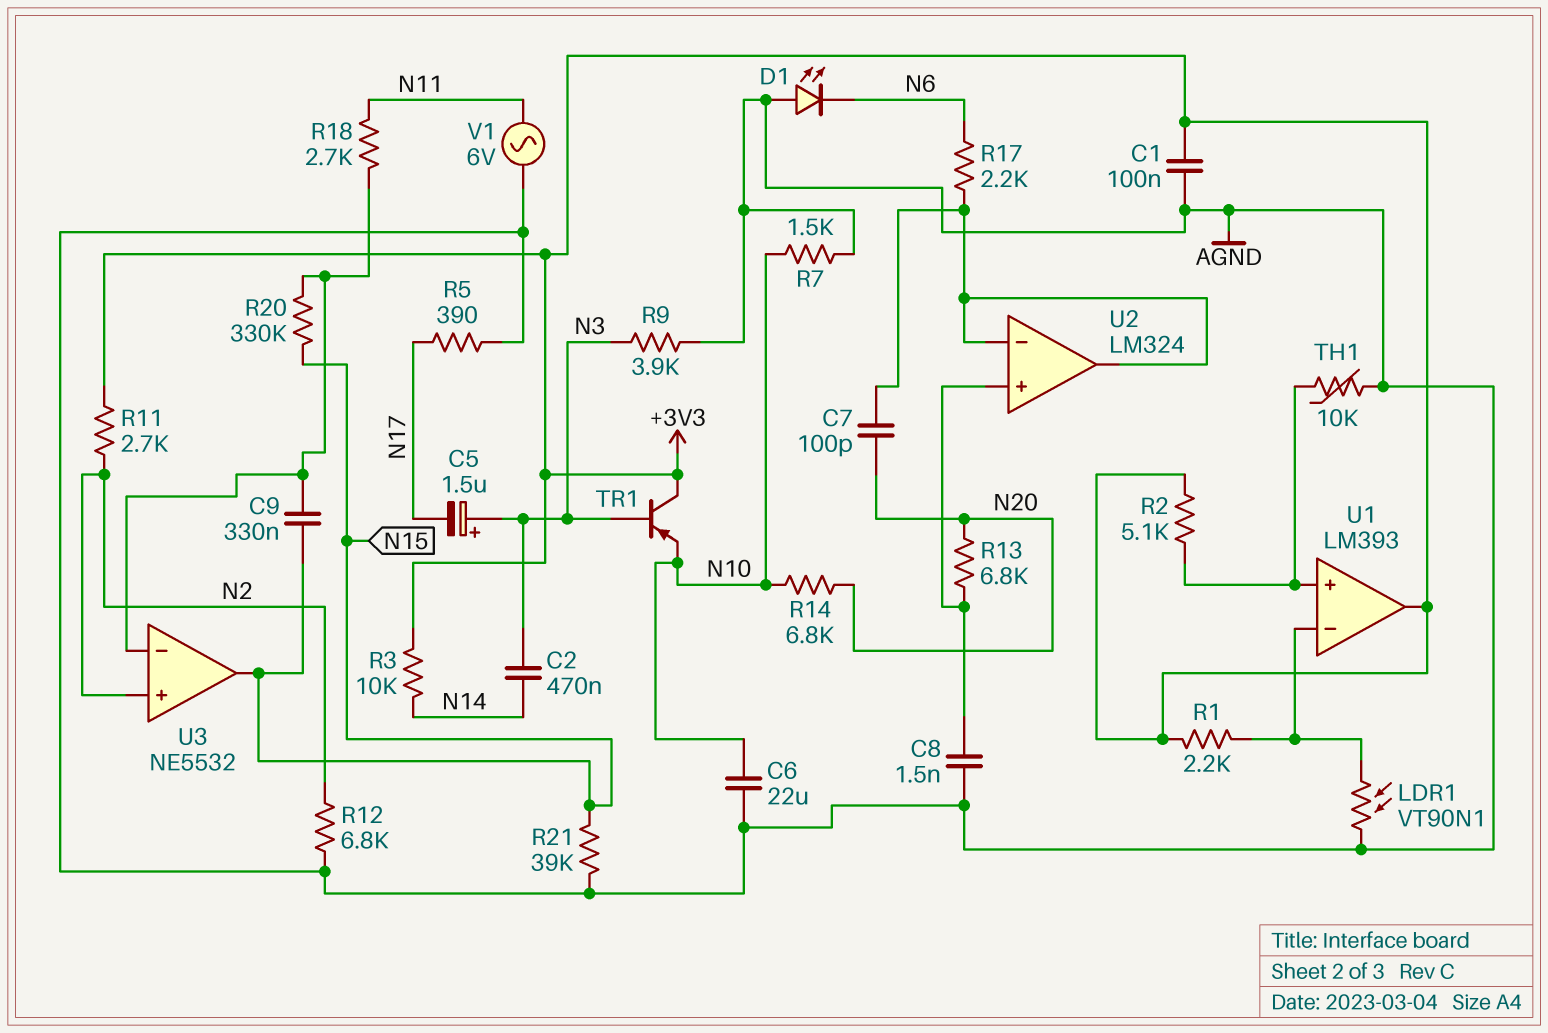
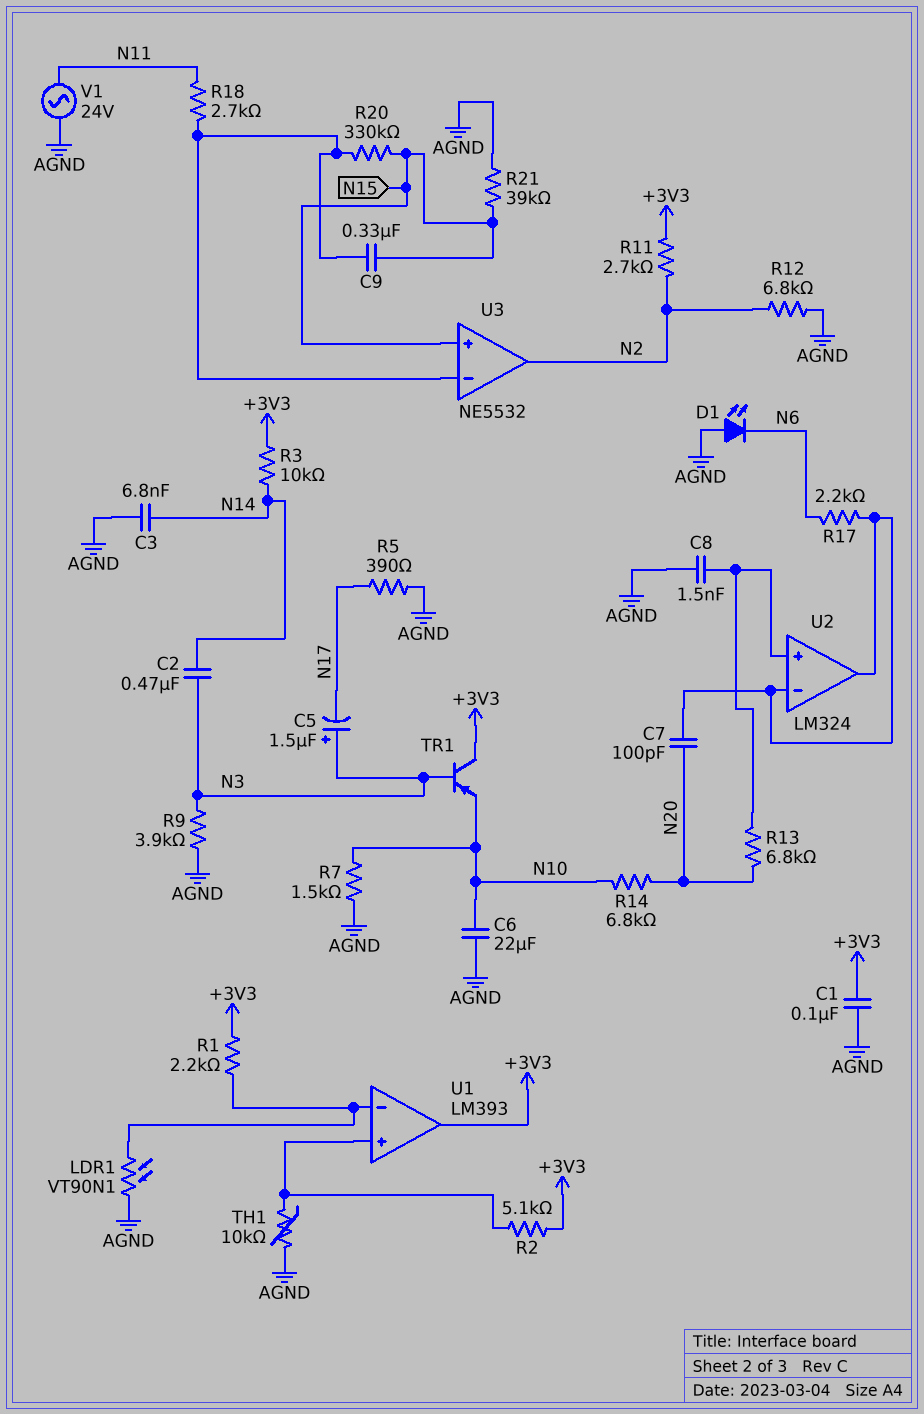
C3: none -> 6.8nF (AGND, N14)
U3 pin in+: N2 -> N15
U3 pin out: N15 -> N2
V1: AC 6V (AGND, N11) -> AC 24V (AGND, N11)

